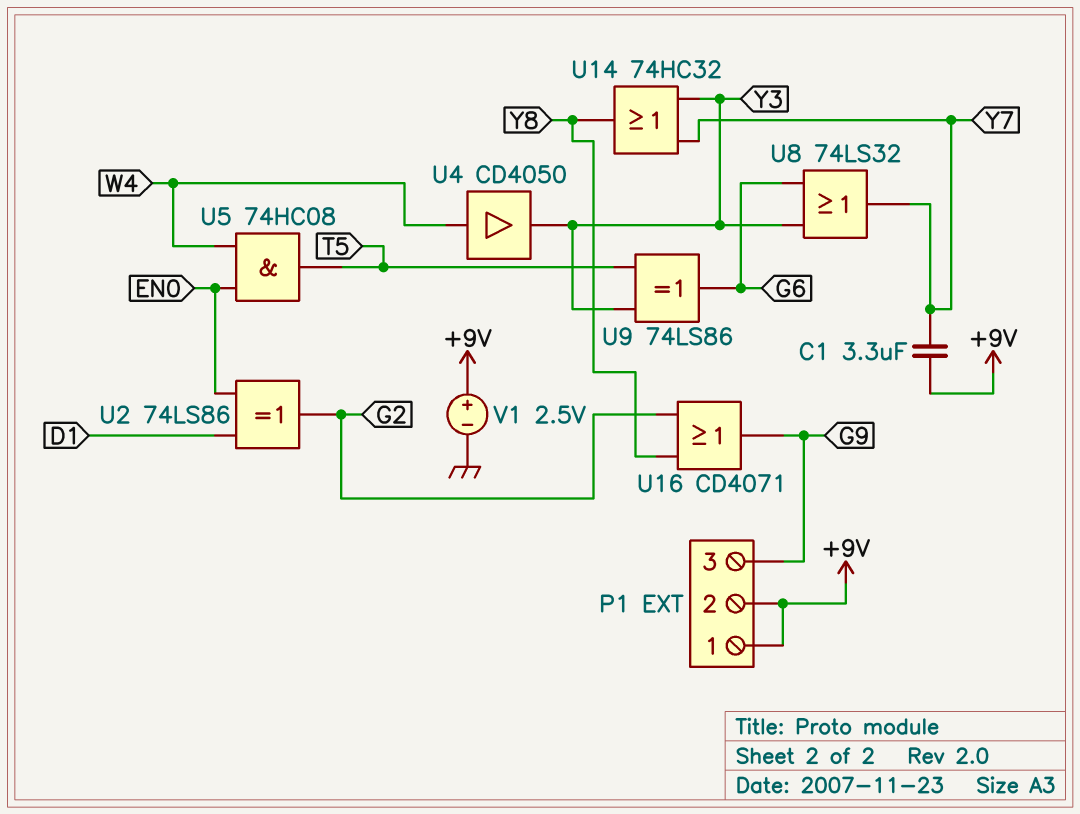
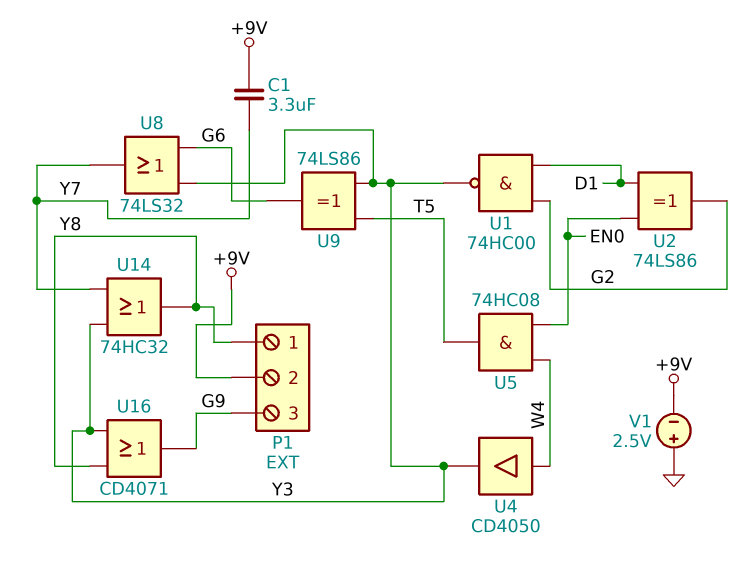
P1 pin 1: +9V -> Y8
U1: none -> NAND 74HC00 (in D1, in G2, out Y3)
U16: OR CD4071 (in G2, in Y8, out G9) -> OR CD4071 (in Y3, in Y8, out G9)
V1: 2.5V (plus +9V, minus GND) -> 2.5V (plus GND, minus +9V)

